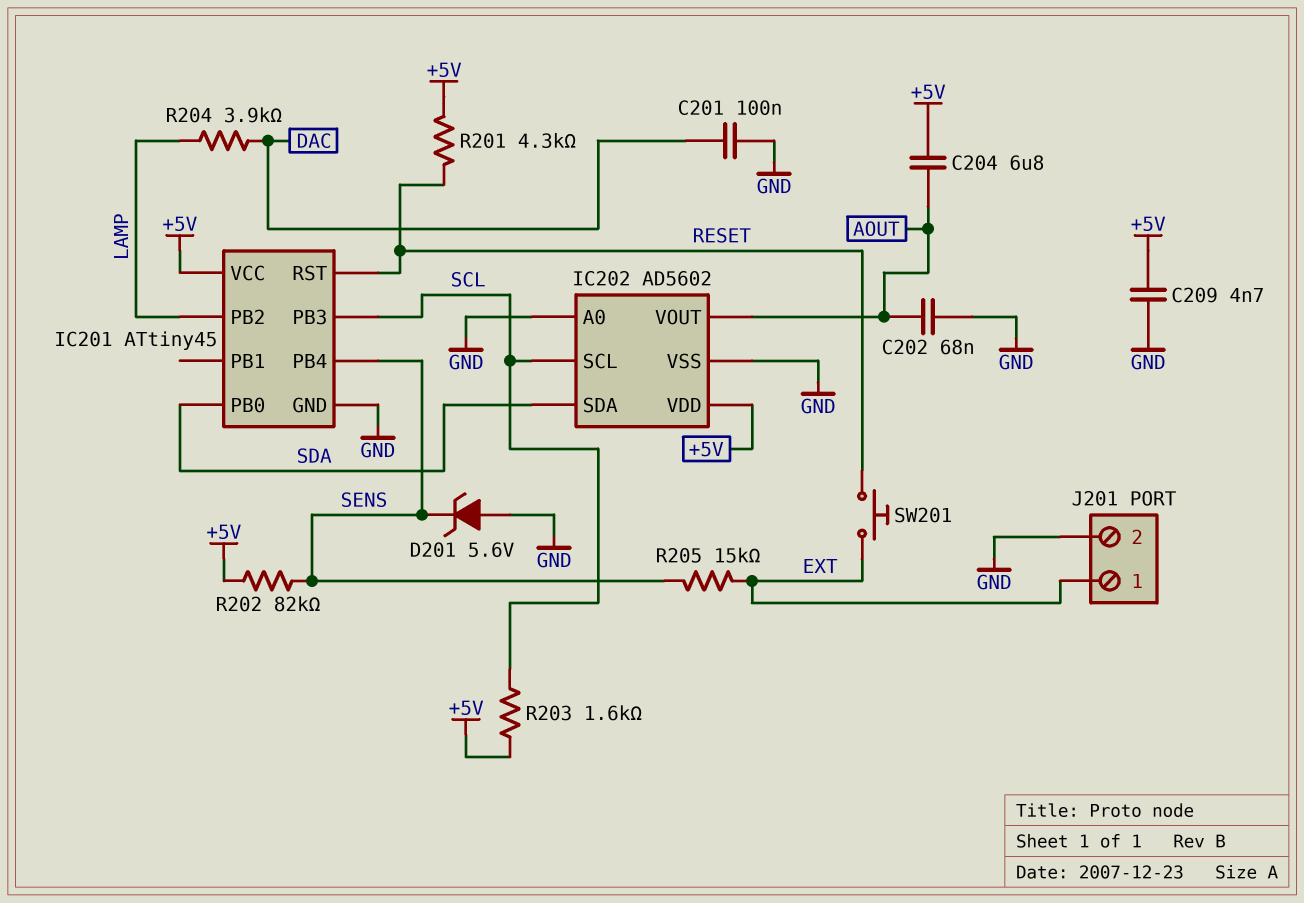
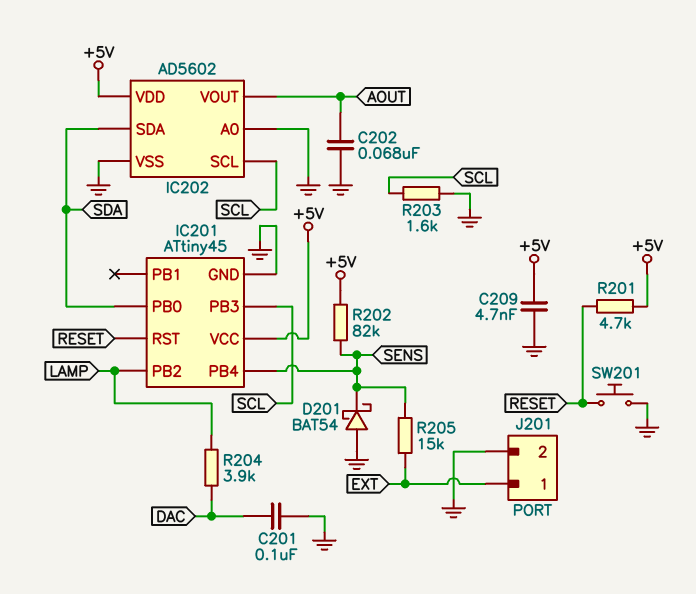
C204: 6.8uF (+5V, AOUT) -> none
D201: zener 5.6V (A GND, K SENS) -> schottky BAT54 (A GND, K SENS)
R201: 4.3k (+5V, RESET) -> 4.7k (+5V, RESET)
R203: 1.6k (+5V, SCL) -> 1.6k (GND, SCL)
SW201: button (EXT, RESET) -> button (GND, RESET)

